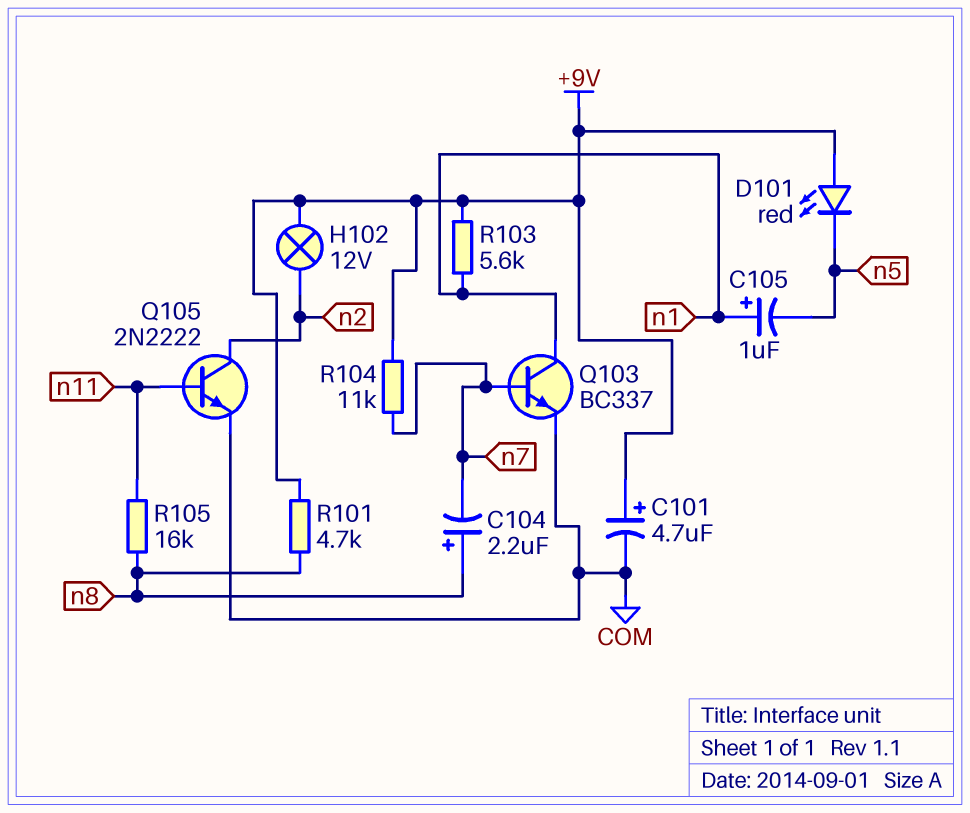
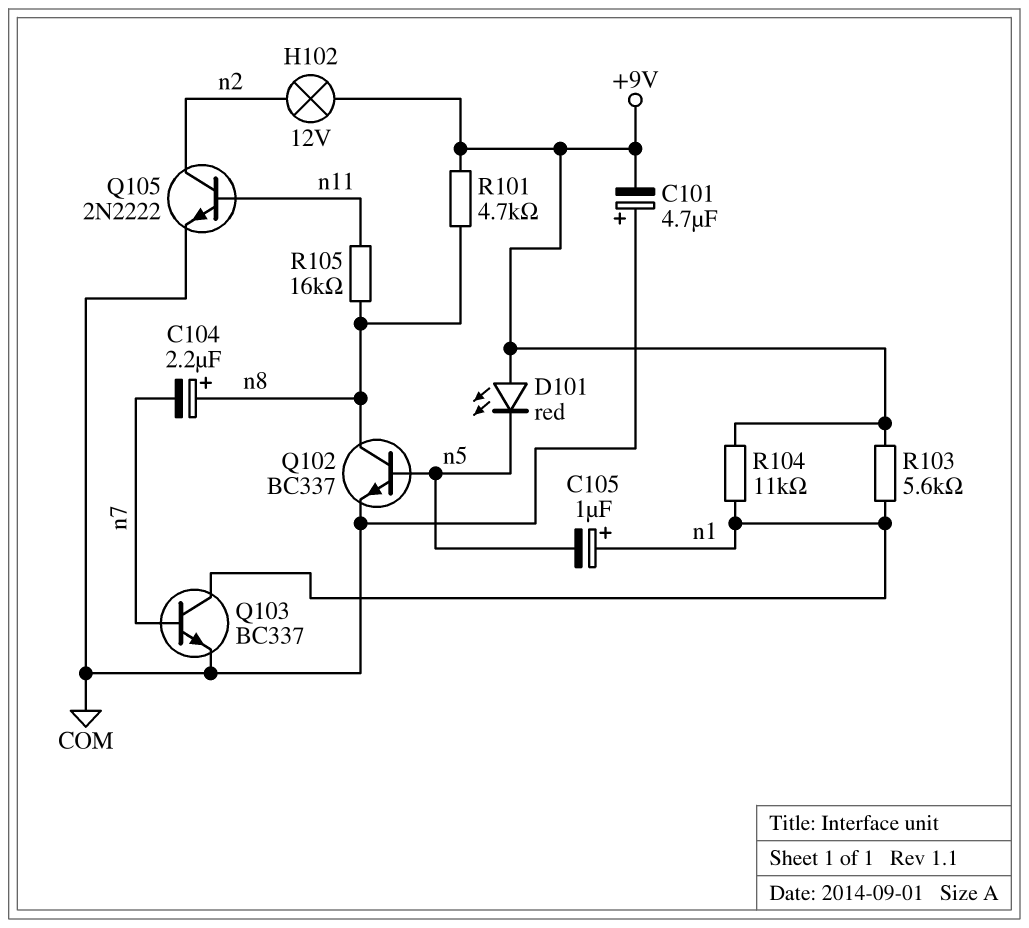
C101: 4.7uF (plus +9V, minus COM) -> 4.7uF (plus COM, minus +9V)
Q102: none -> NPN BC337 (B n5, C n8, E COM)
R104: 11k (+9V, n7) -> 11k (+9V, n1)

